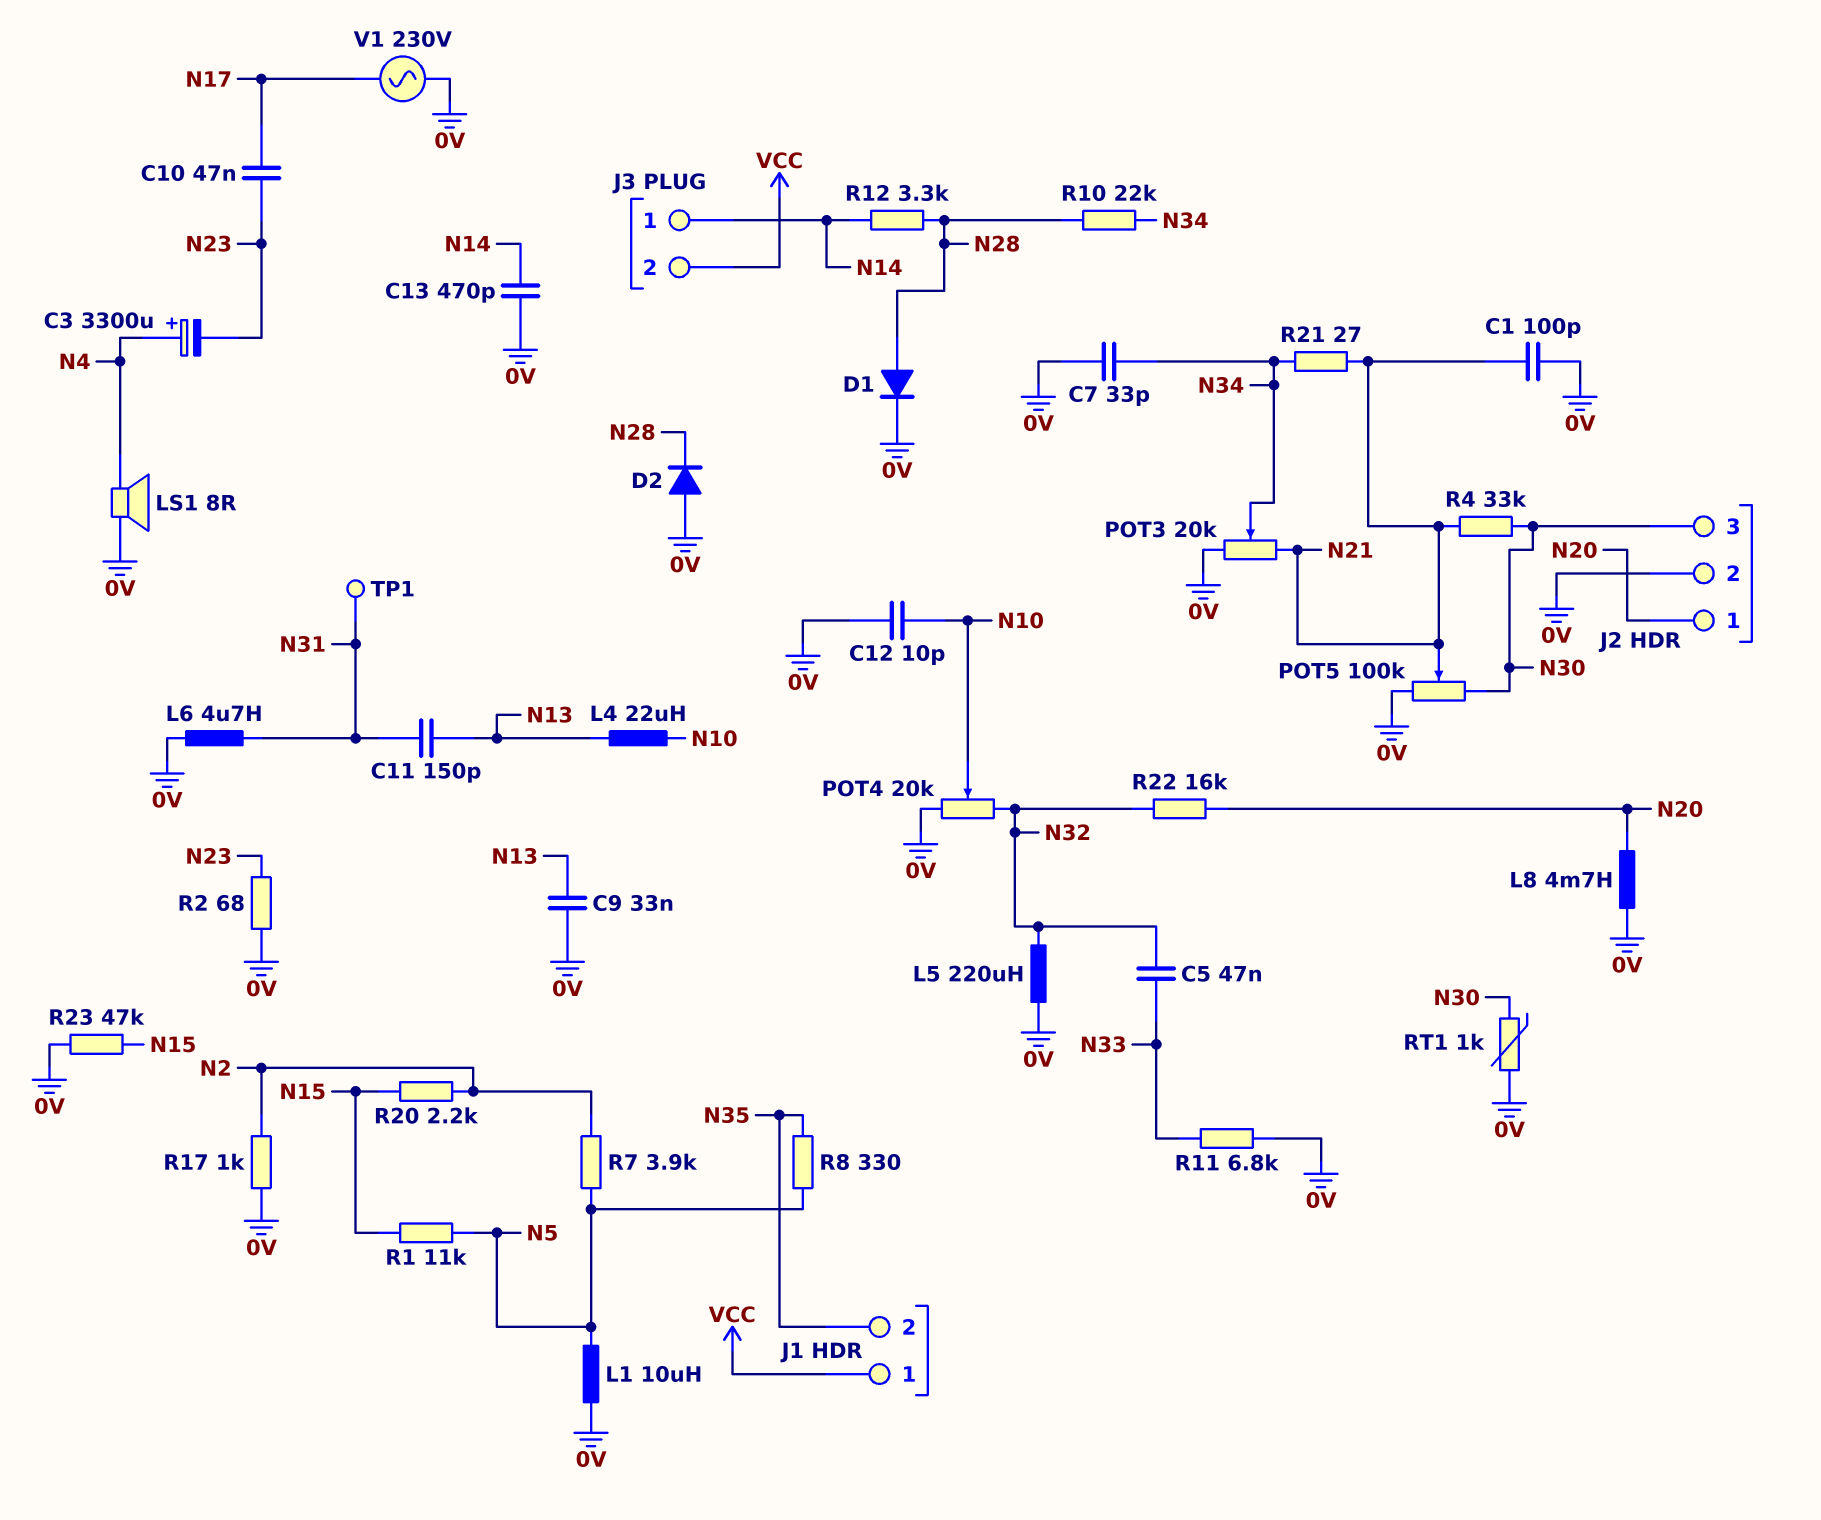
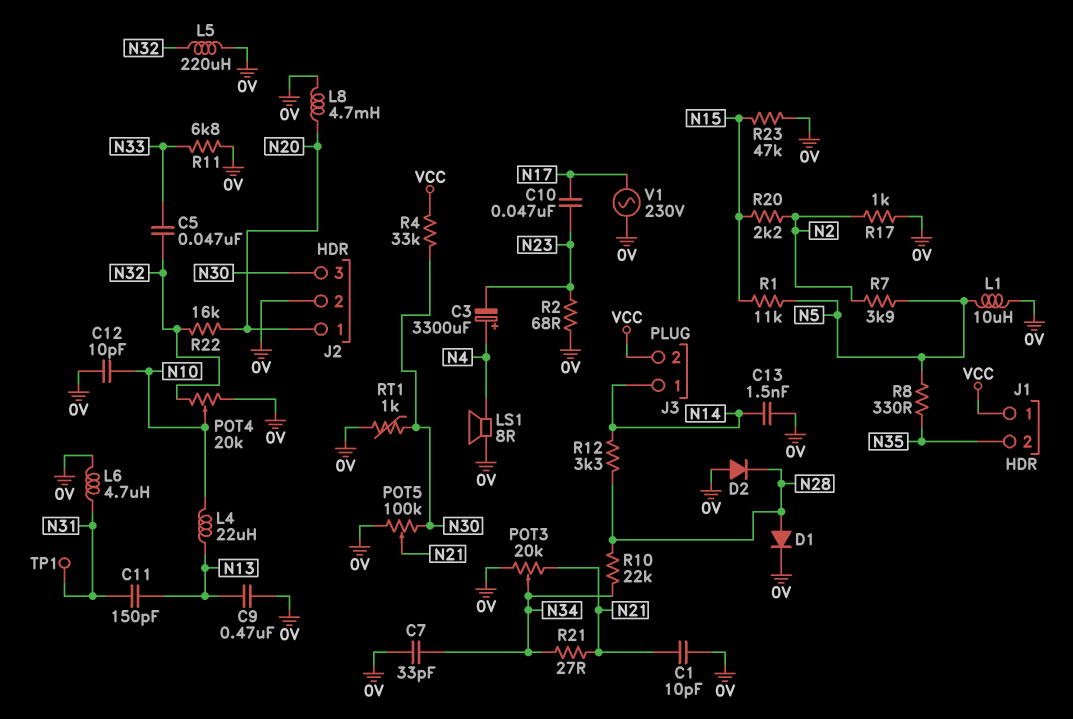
C1: 100pF (0V, N21) -> 10pF (0V, N21)
C9: 33nF (0V, N13) -> 470nF (0V, N13)
C13: 470pF (0V, N14) -> 1.5nF (0V, N14)
R4: 33k (N21, N30) -> 33k (N30, VCC)

